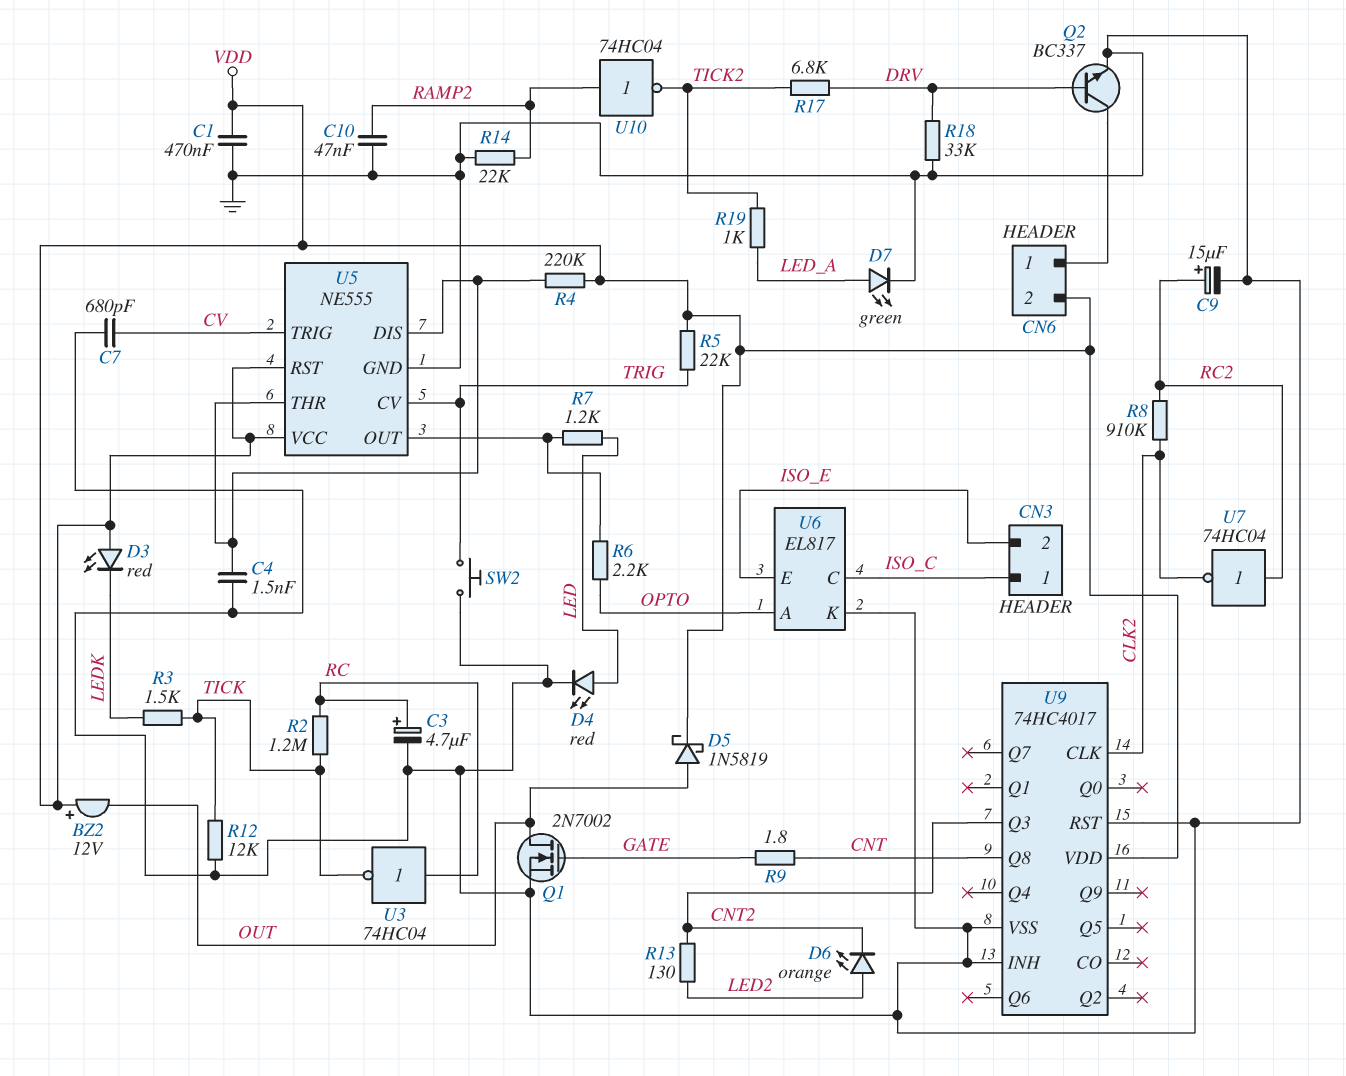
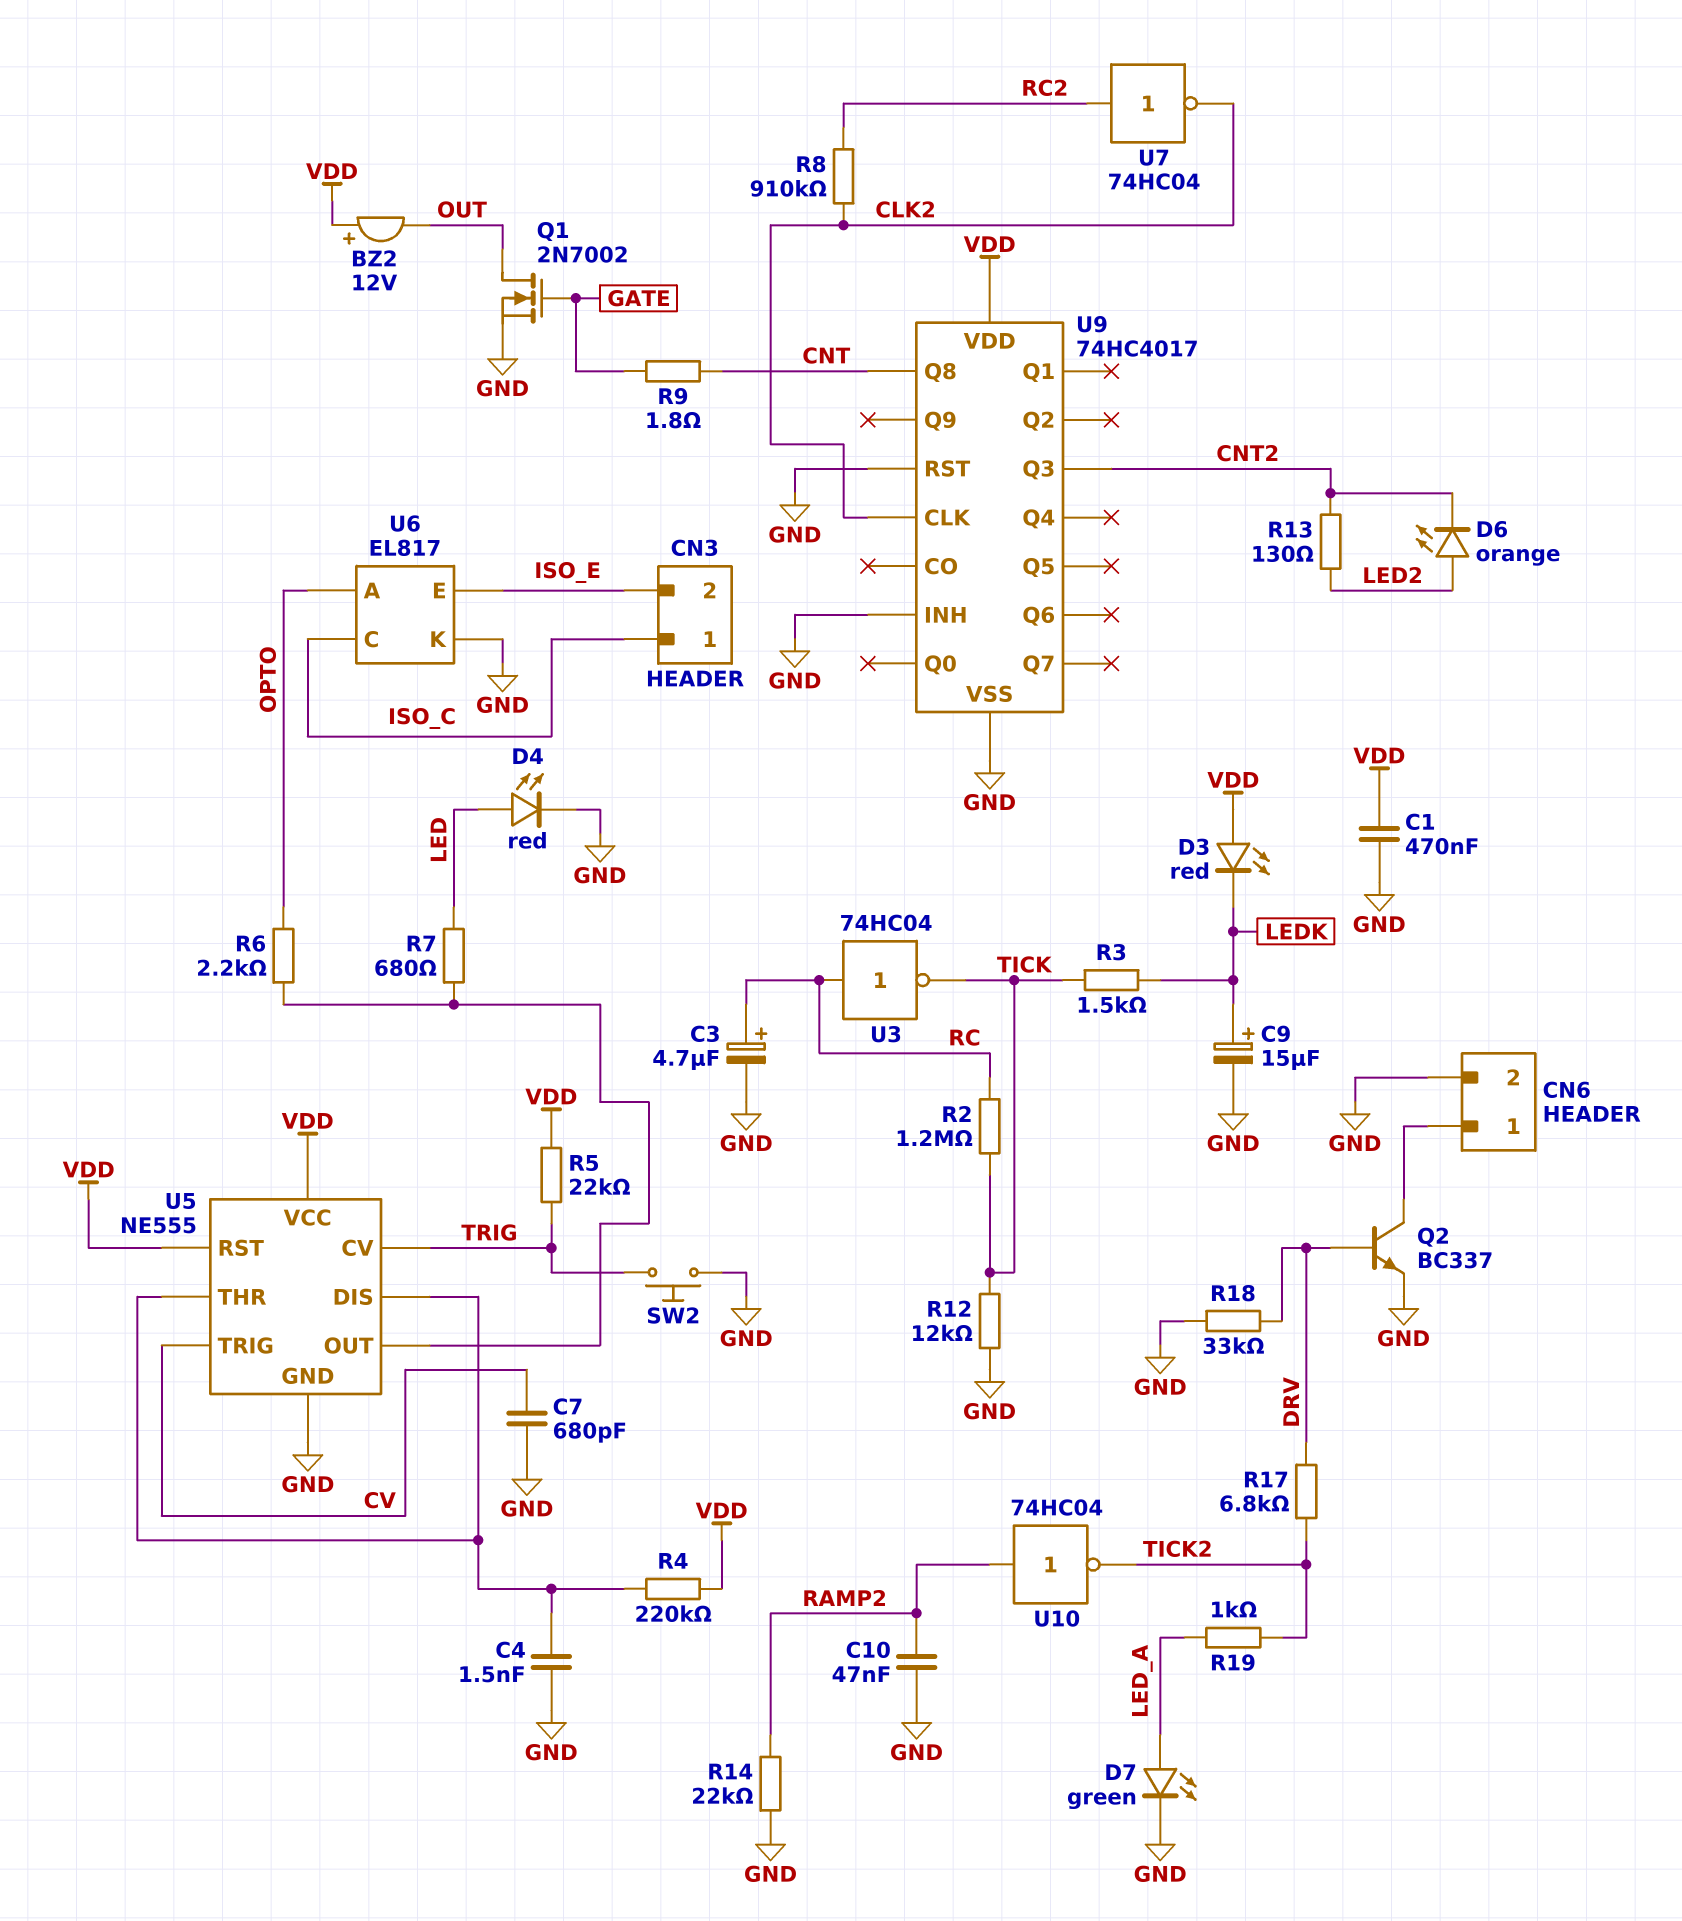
C9: 15uF (plus RC2, minus GND) -> 15uF (plus LEDK, minus GND)
CN6 pin 2: VDD -> GND
D5: schottky 1N5819 (A OUT, K VDD) -> none
R7: 1.2k (LED, U5/OUT) -> 680 (LED, U5/OUT)

